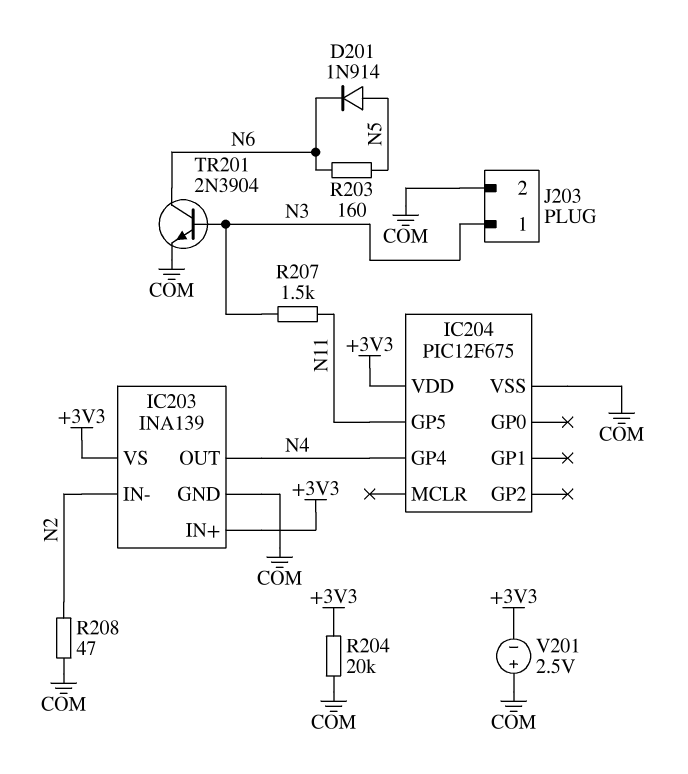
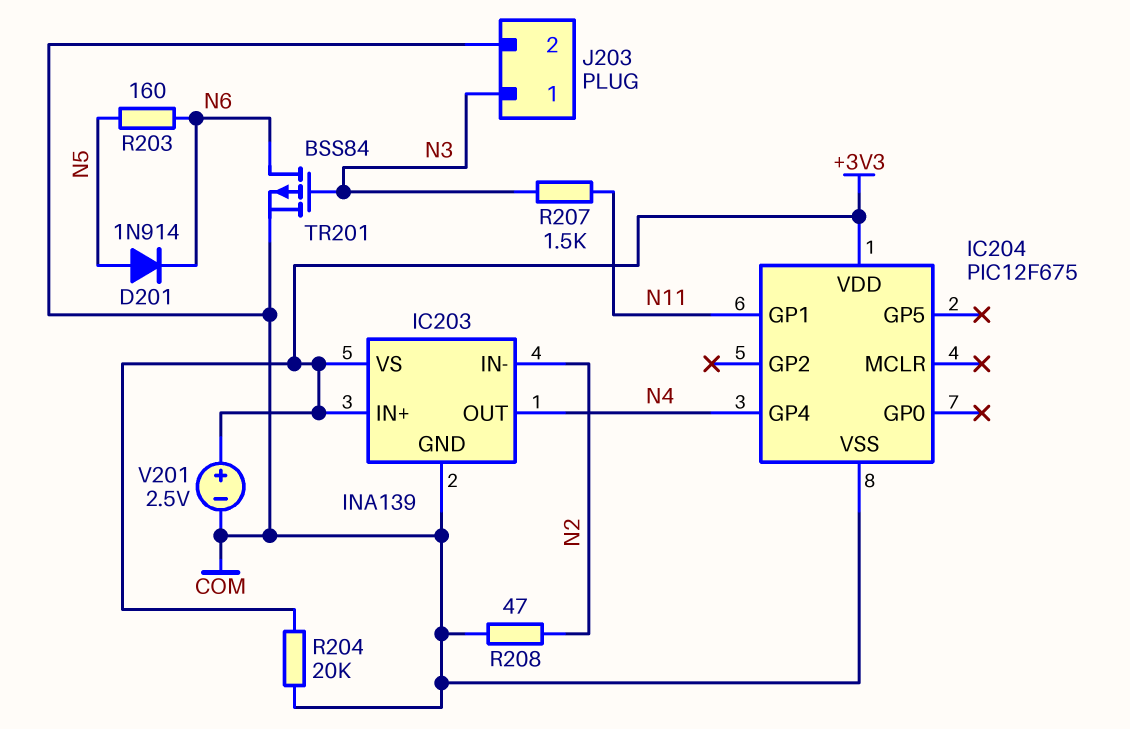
IC204 pin GP1: none -> N11
IC204 pin GP5: N11 -> none
TR201: NPN 2N3904 (B N3, C N6, E COM) -> PMOS BSS84 (G N3, D N6, S COM)
V201: 2.5V (plus COM, minus +3V3) -> 2.5V (plus +3V3, minus COM)

